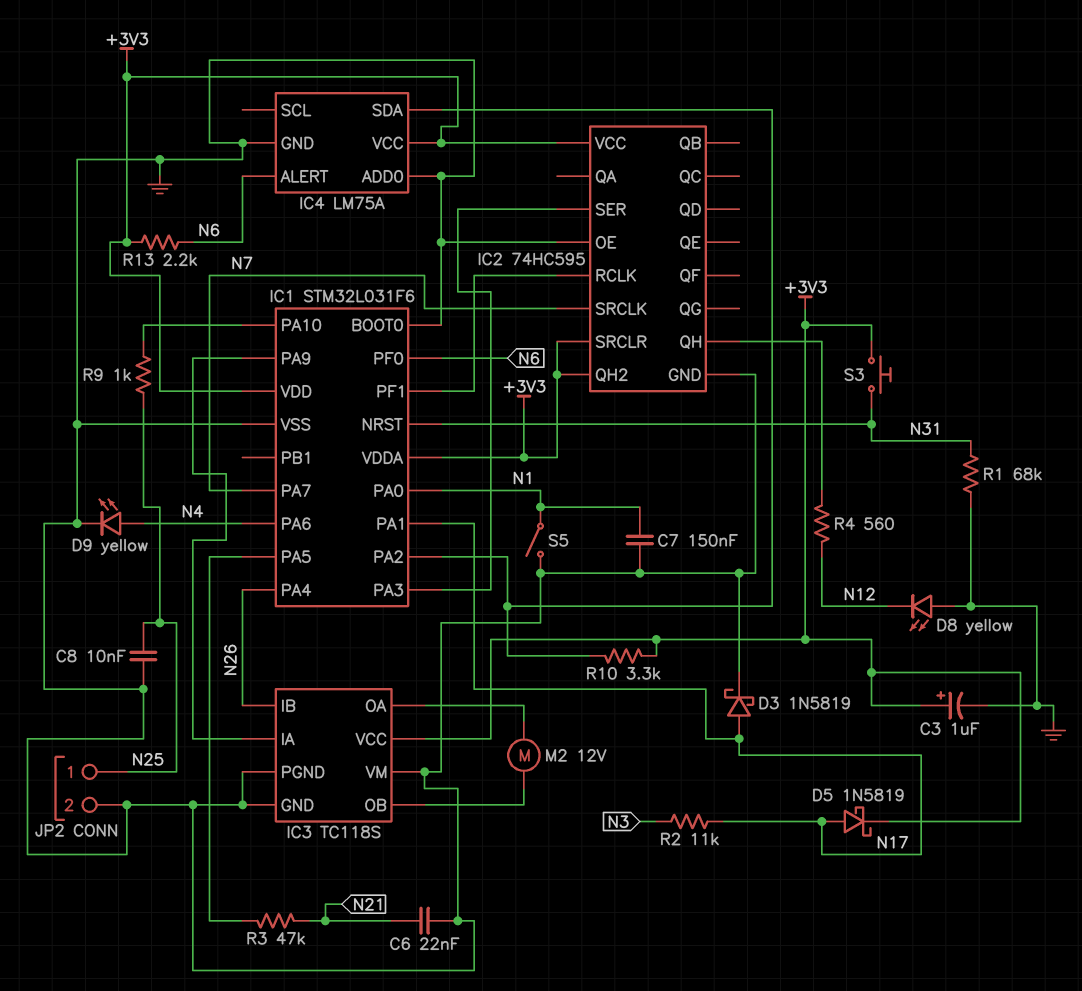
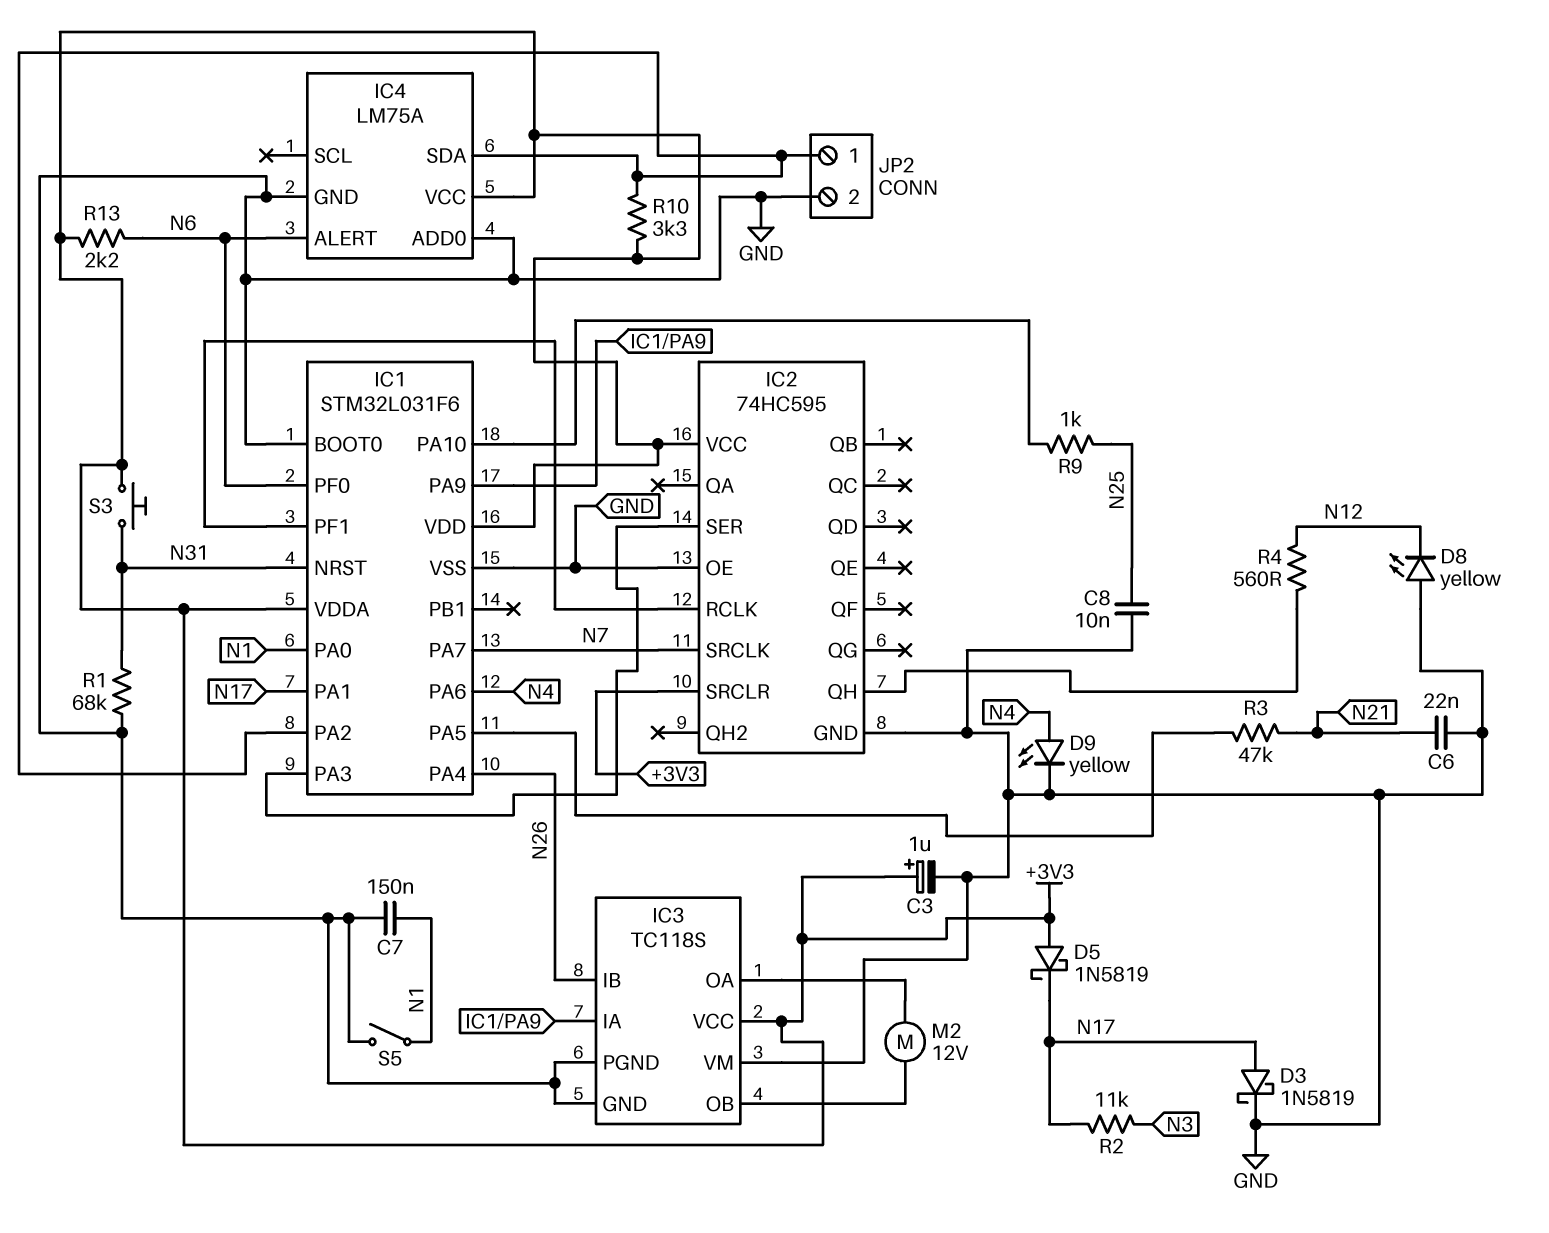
D5: schottky 1N5819 (A N17, K +3V3) -> schottky 1N5819 (A +3V3, K N17)
IC2 pin QH2: +3V3 -> none
JP2 pin 1: N25 -> IC1/PA2

